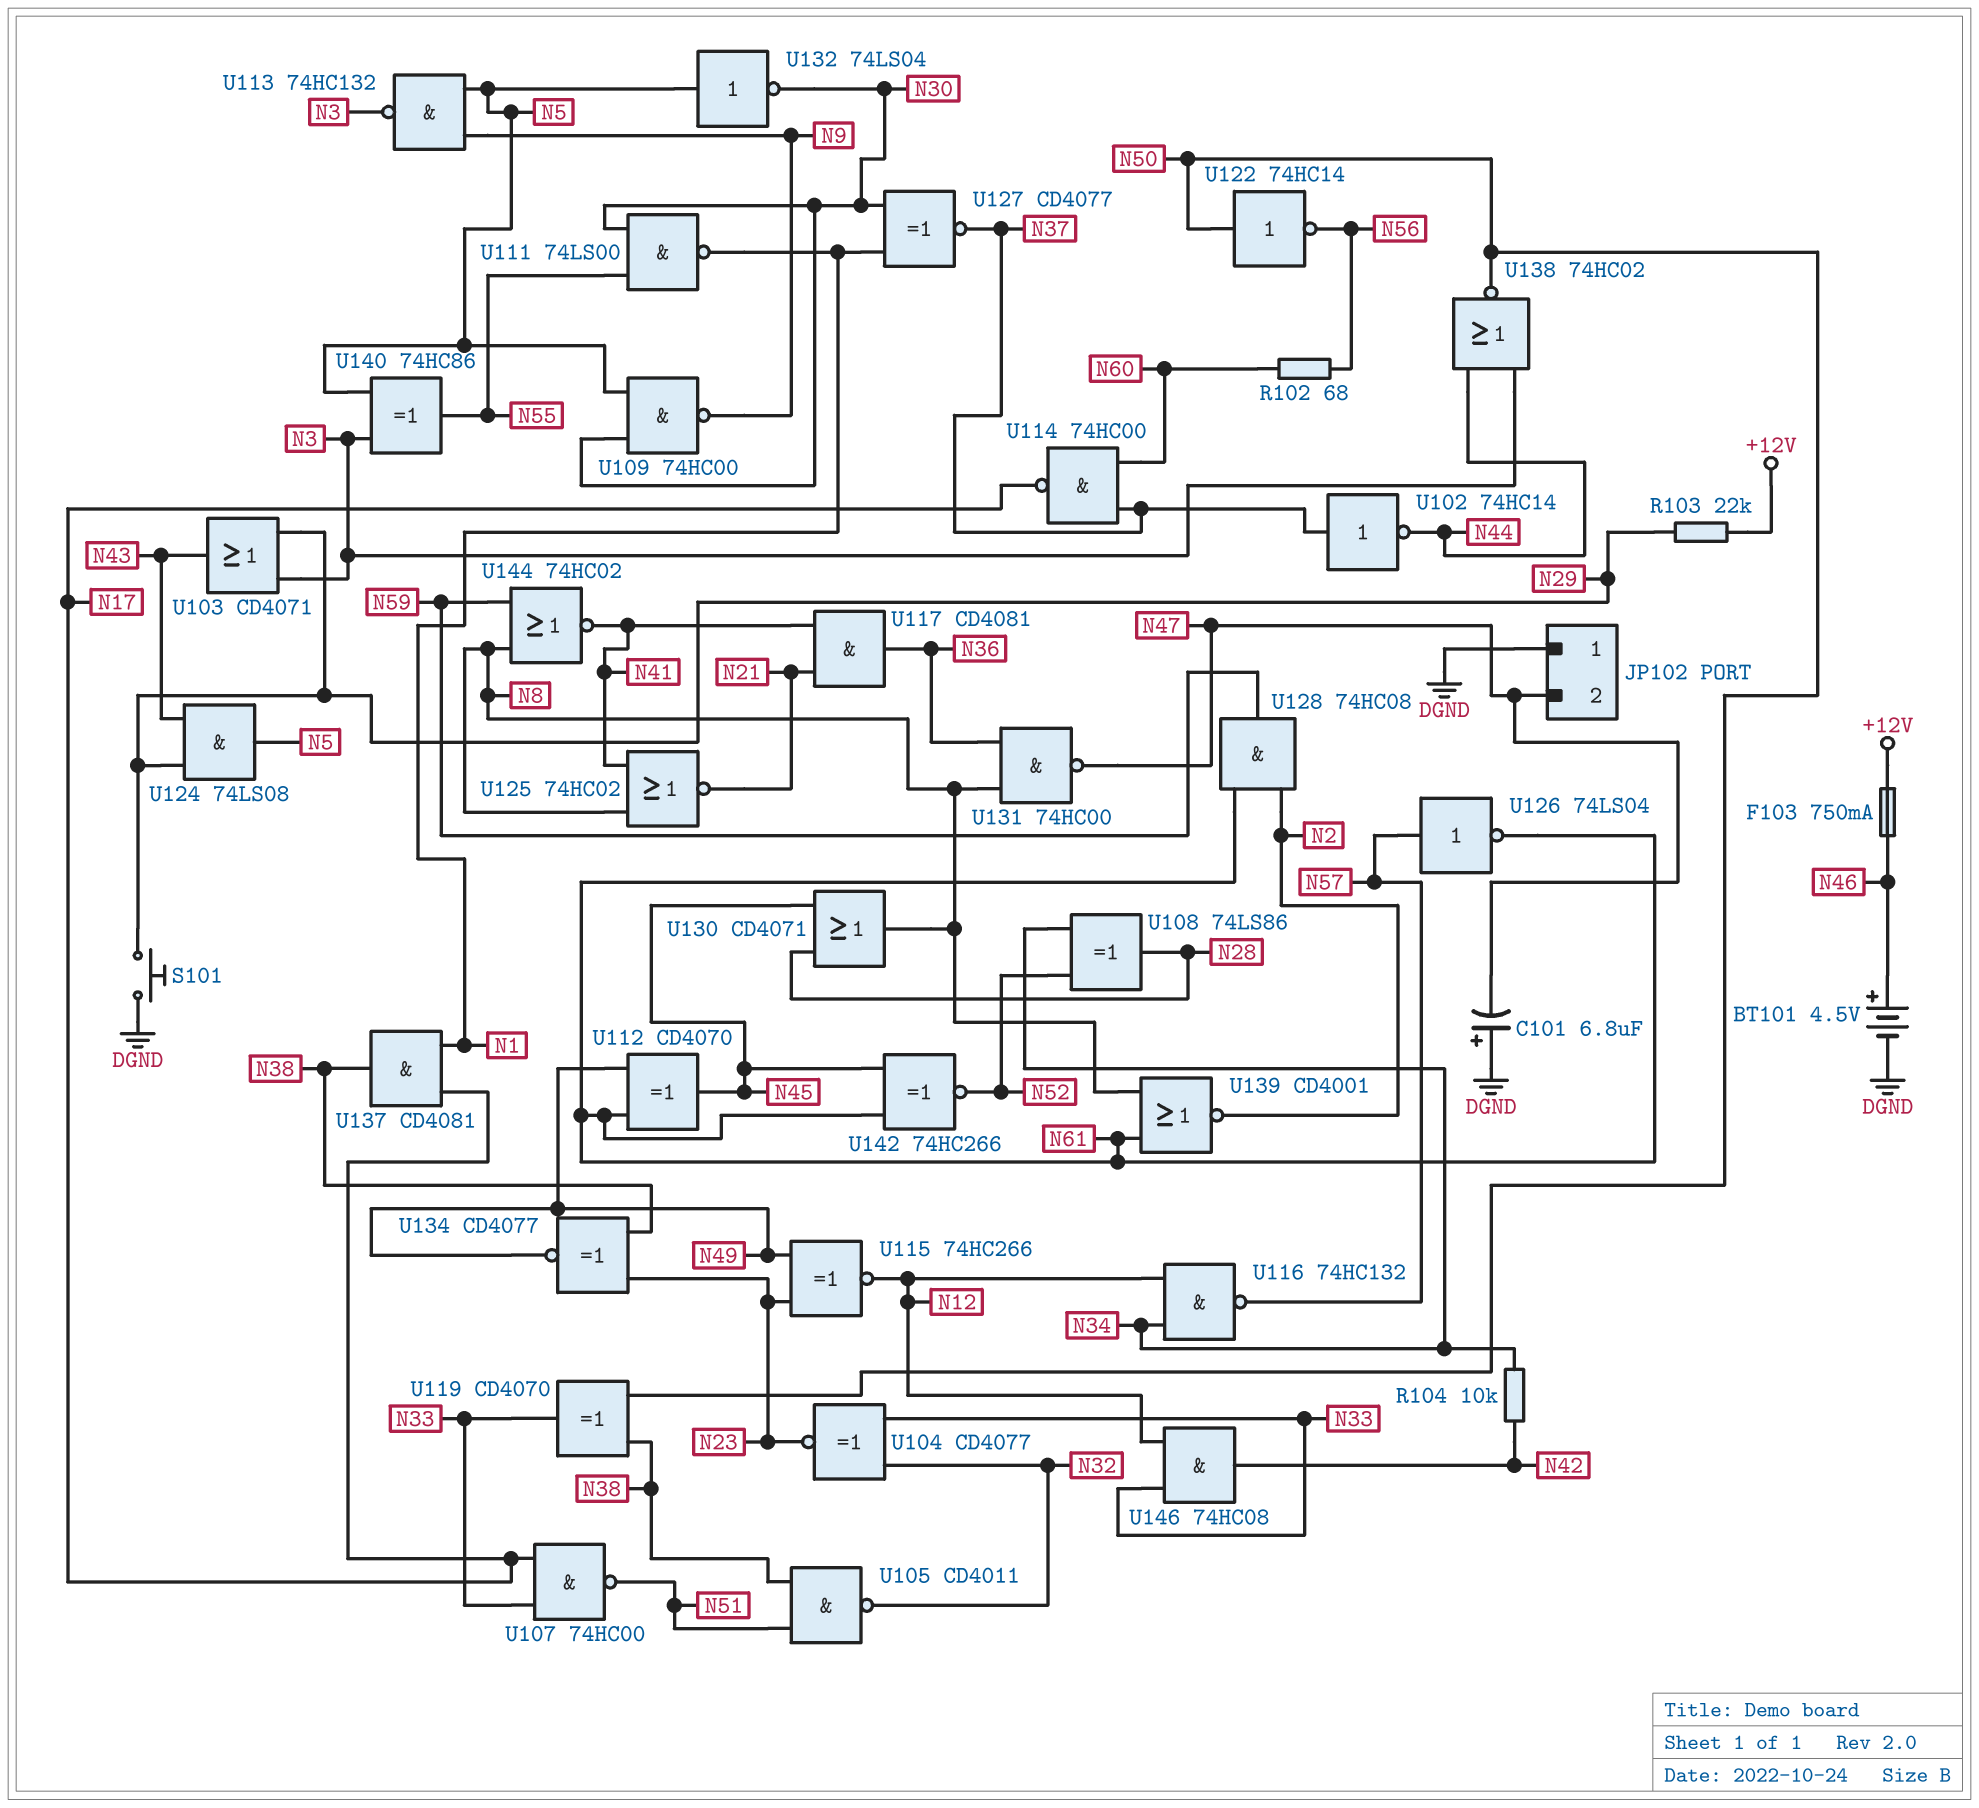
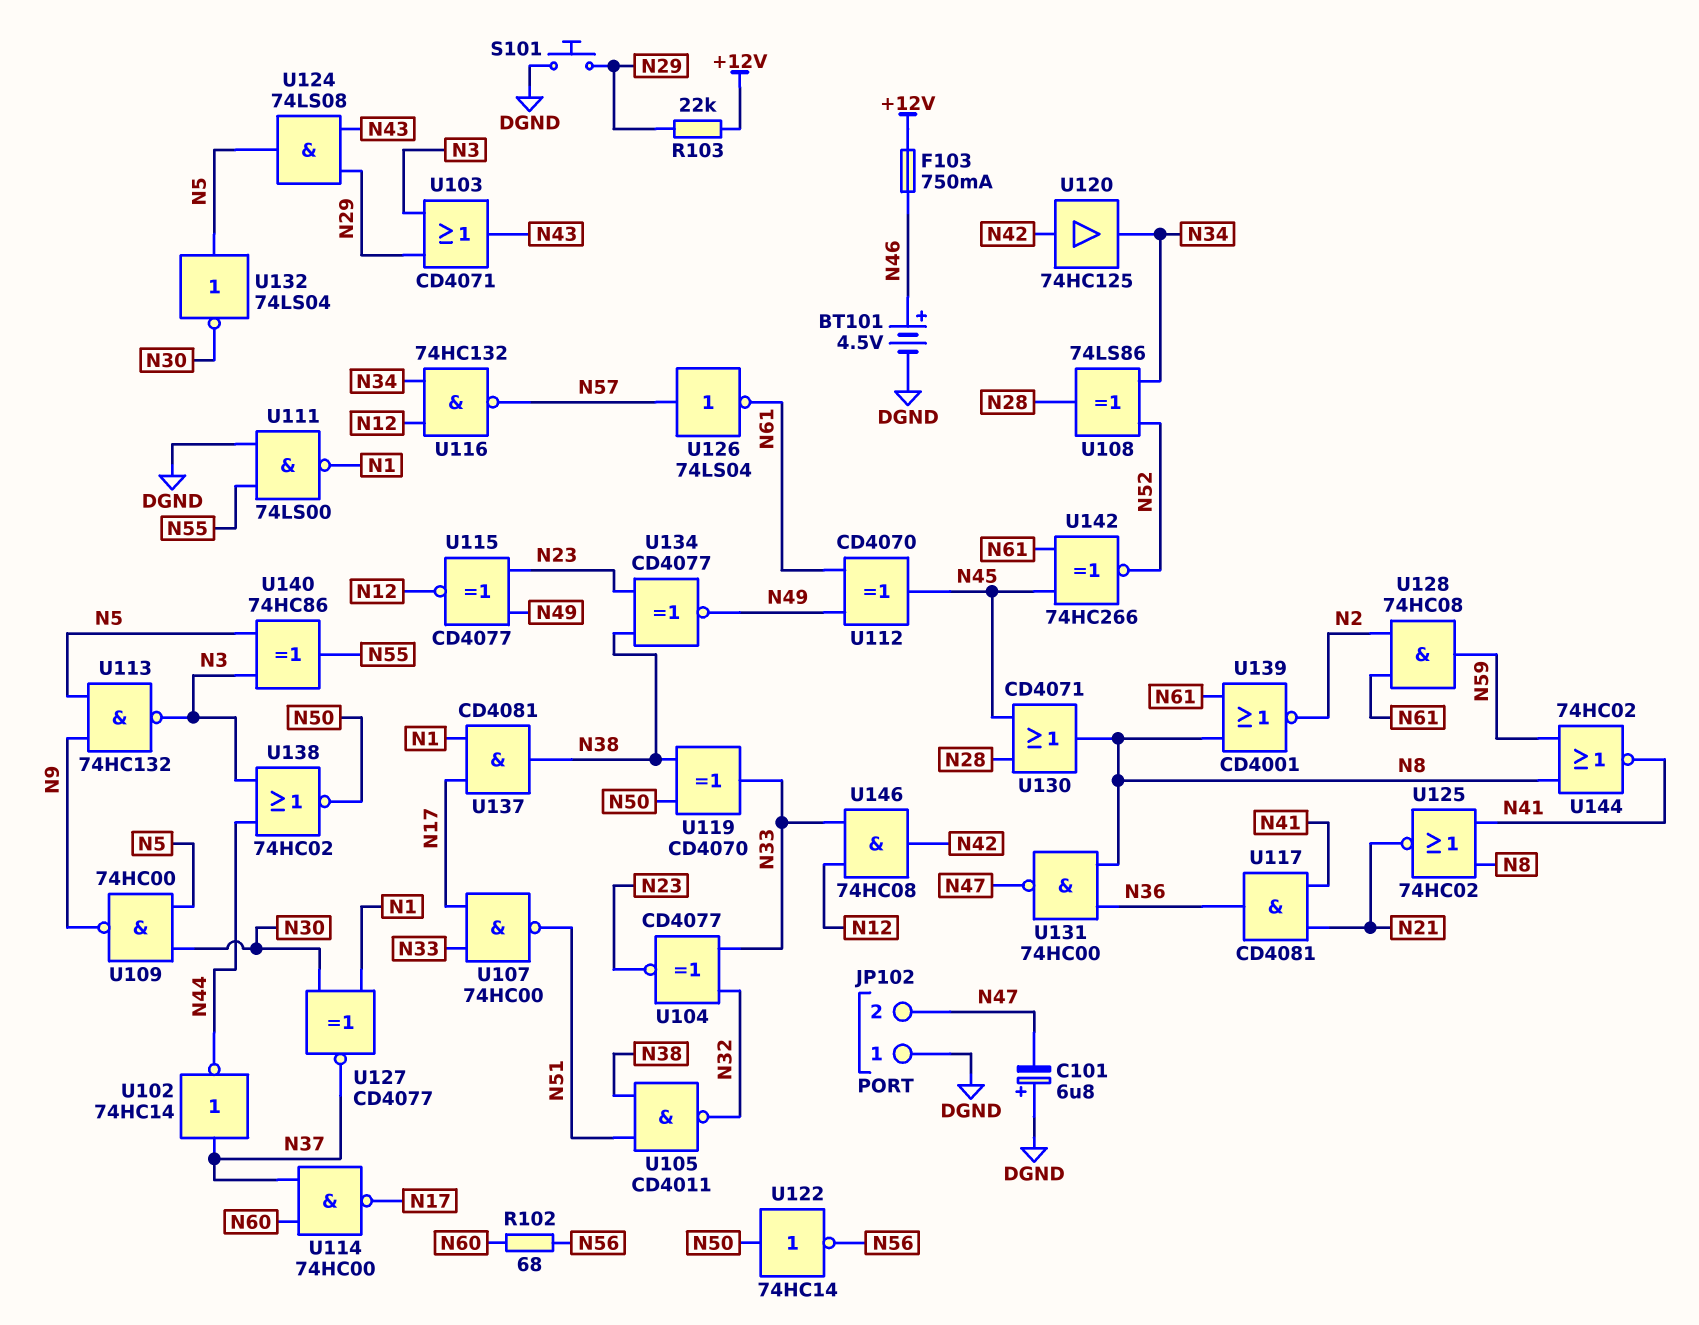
R104: 10k (N34, N42) -> none
U111: NAND 74LS00 (in N30, in N55, out N1) -> NAND 74LS00 (in DGND, in N55, out N1)
U115: XNOR 74HC266 (in N23, in N49, out N12) -> XNOR CD4077 (in N23, in N49, out N12)
U120: none -> buffer 74HC125 (in N42, out N34)

